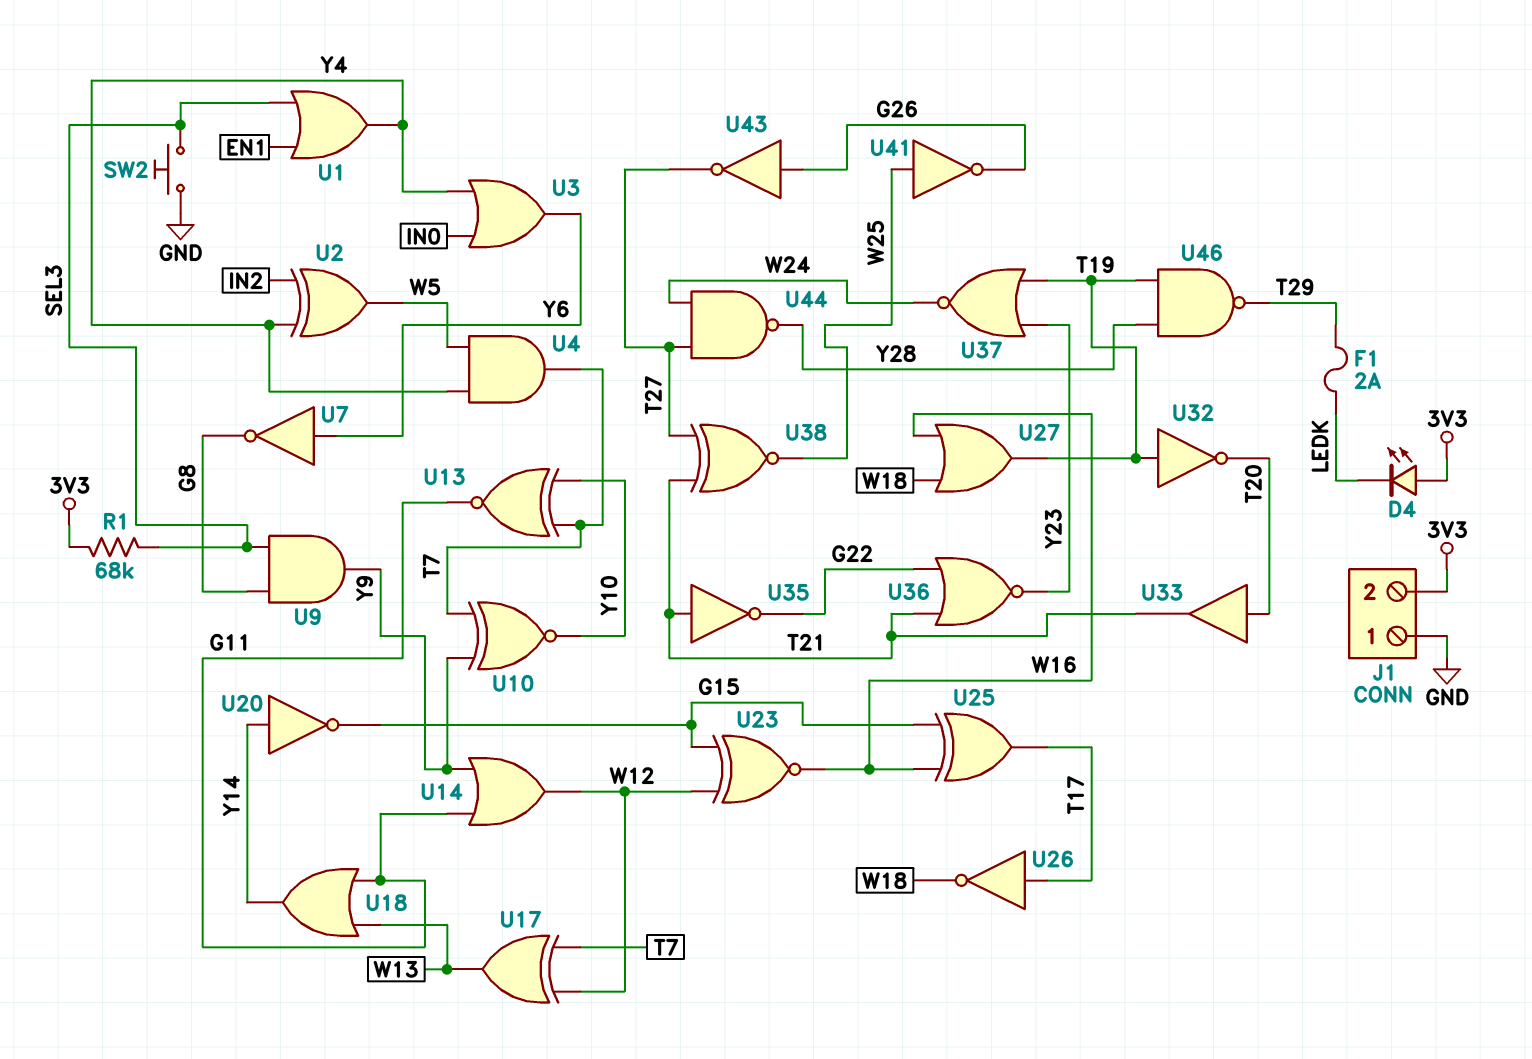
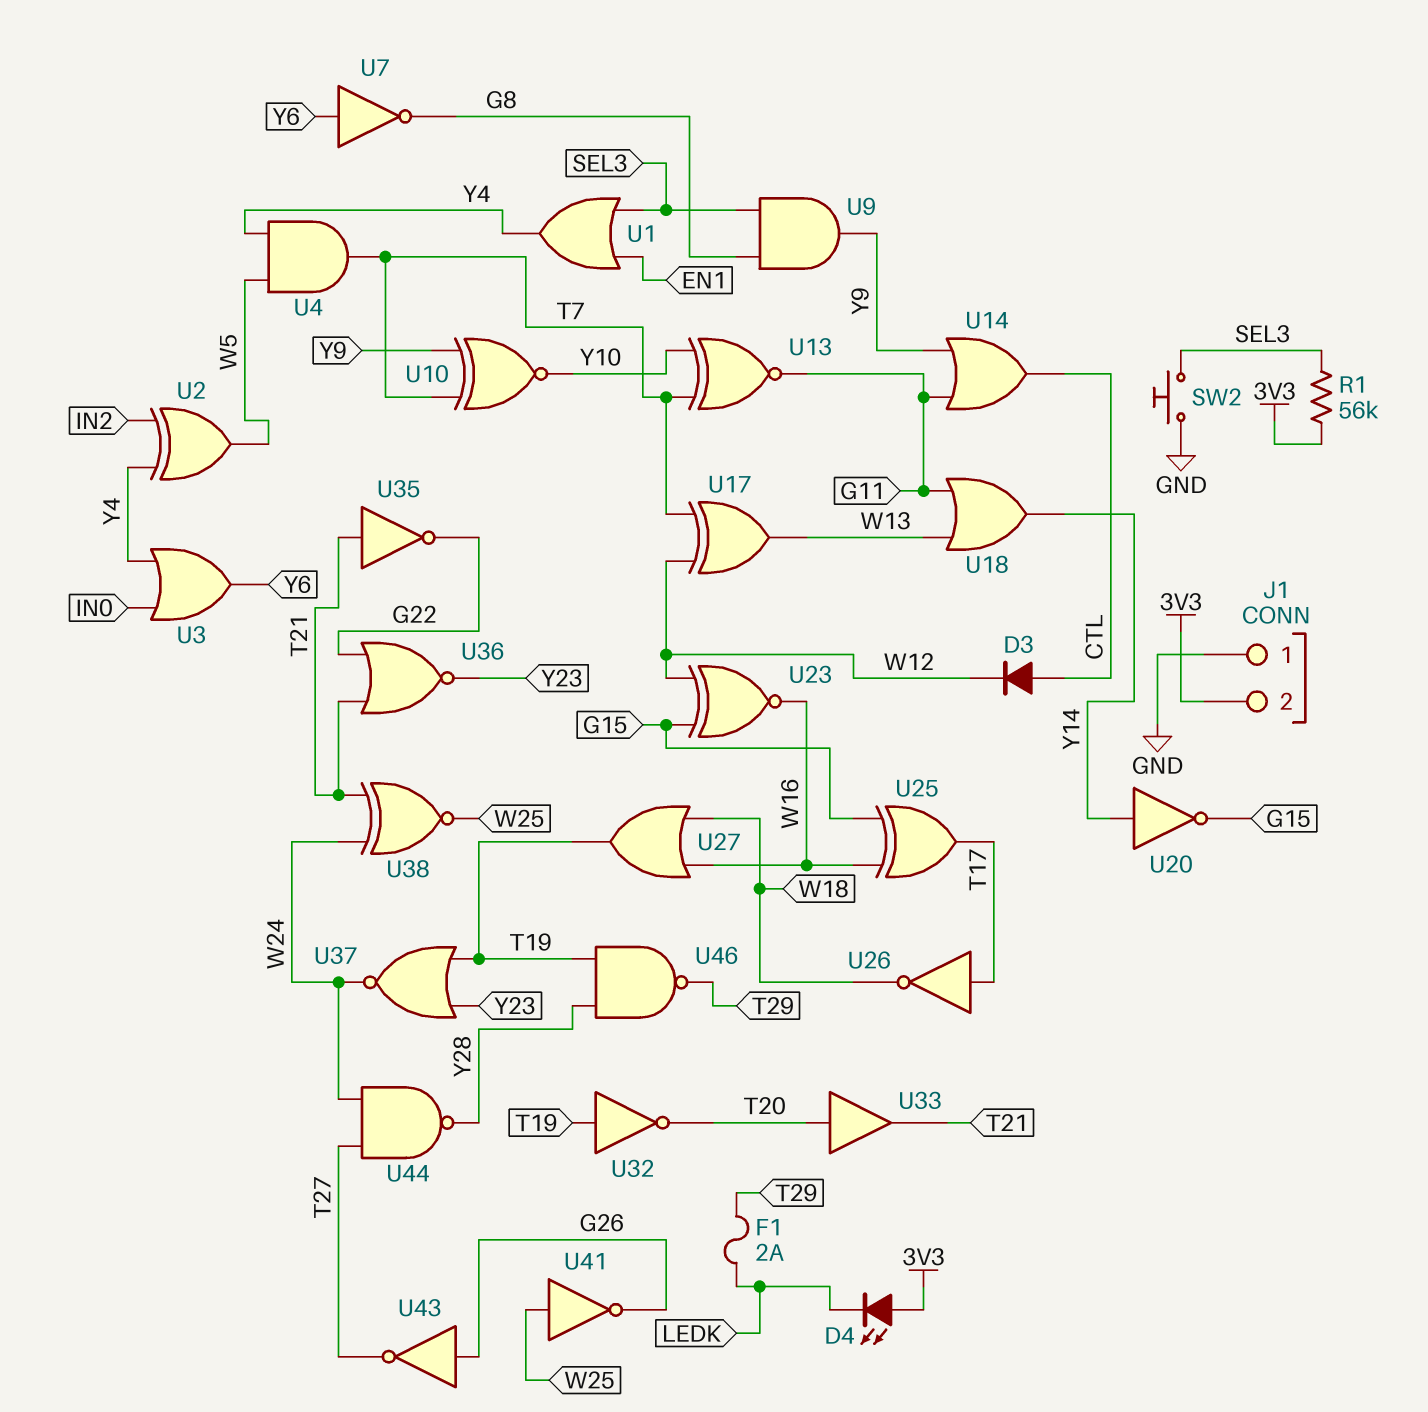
D3: none -> diode (A CTL, K W12)
R1: 68k (3V3, SEL3) -> 56k (3V3, SEL3)
U14: OR (in G11, in Y9, out W12) -> OR (in G11, in Y9, out CTL)
U38: XNOR (in T21, in T27, out W25) -> XNOR (in T21, in W24, out W25)

